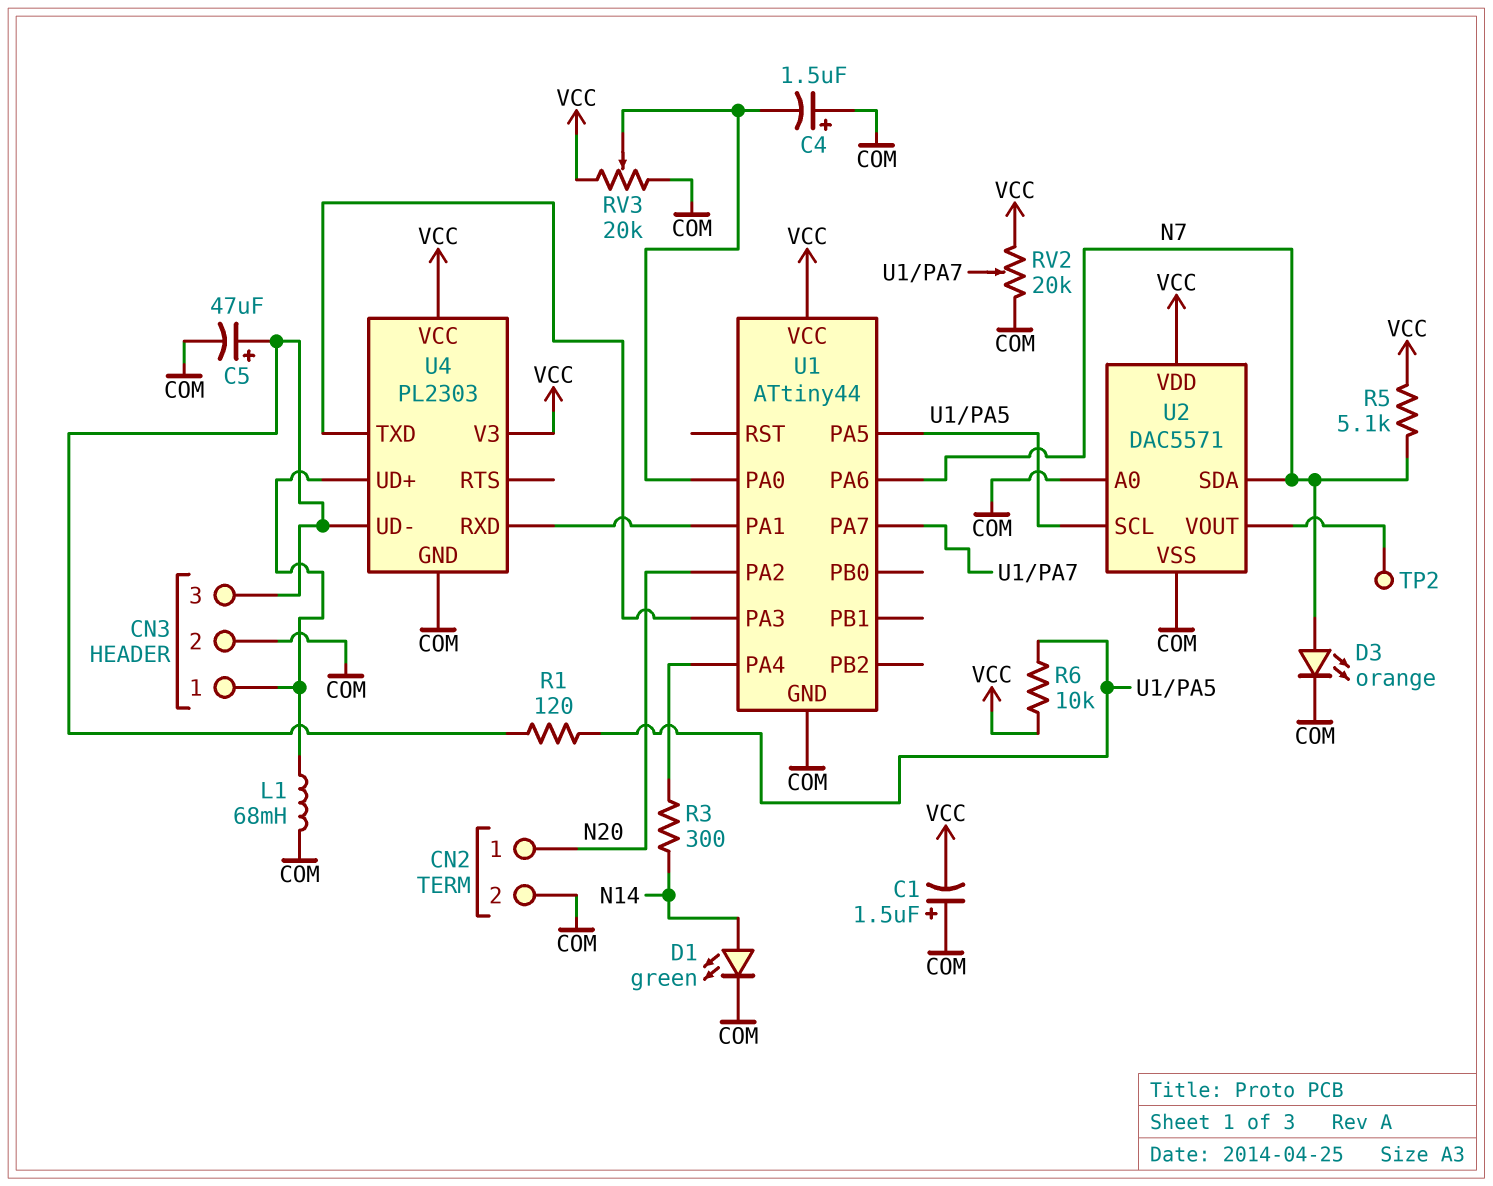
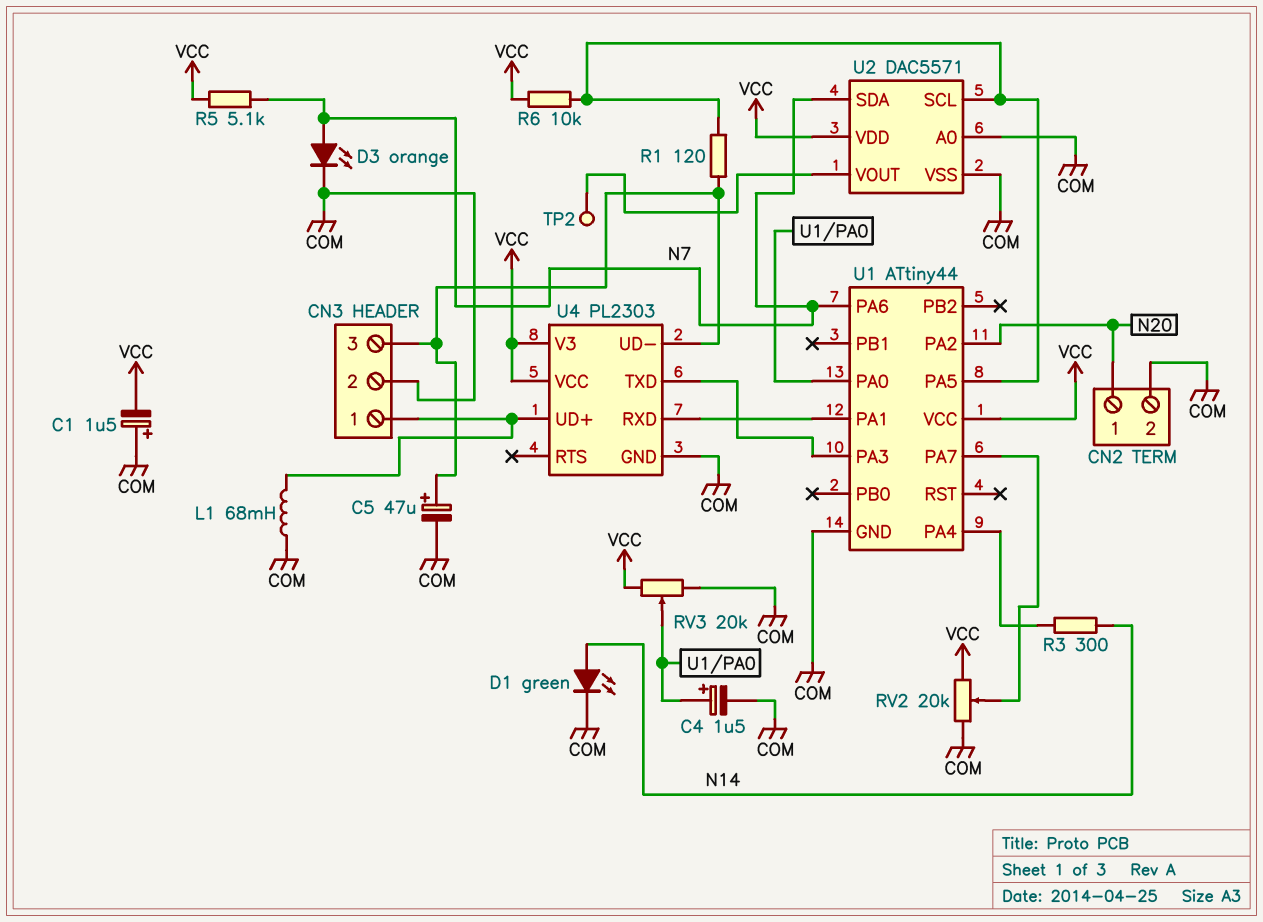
C4: 1.5uF (plus COM, minus U1/PA0) -> 1.5uF (plus U1/PA0, minus COM)

